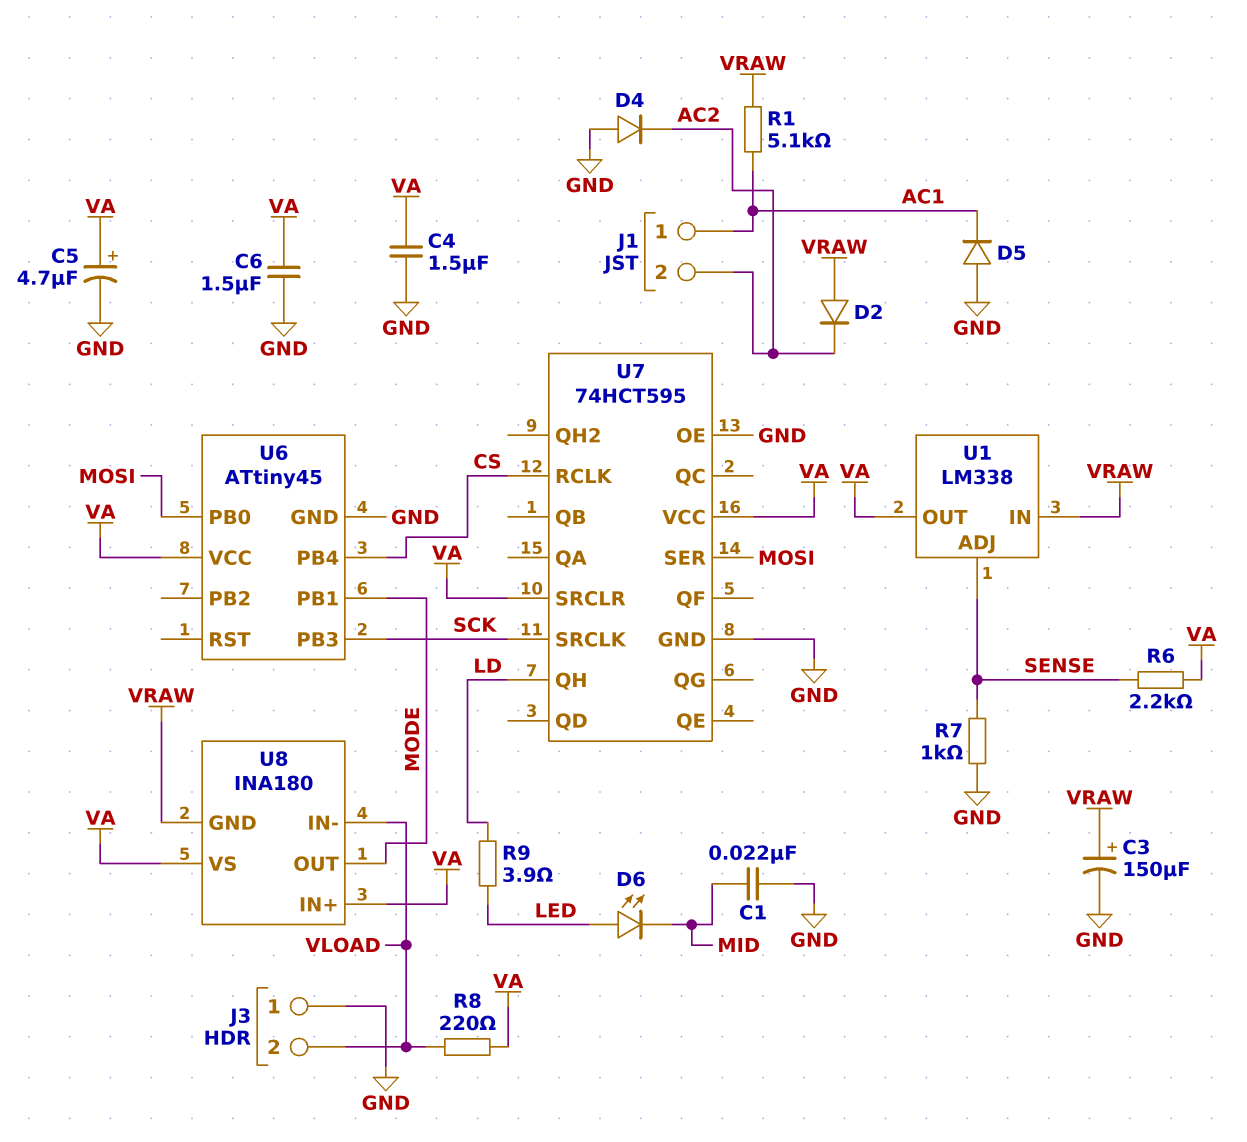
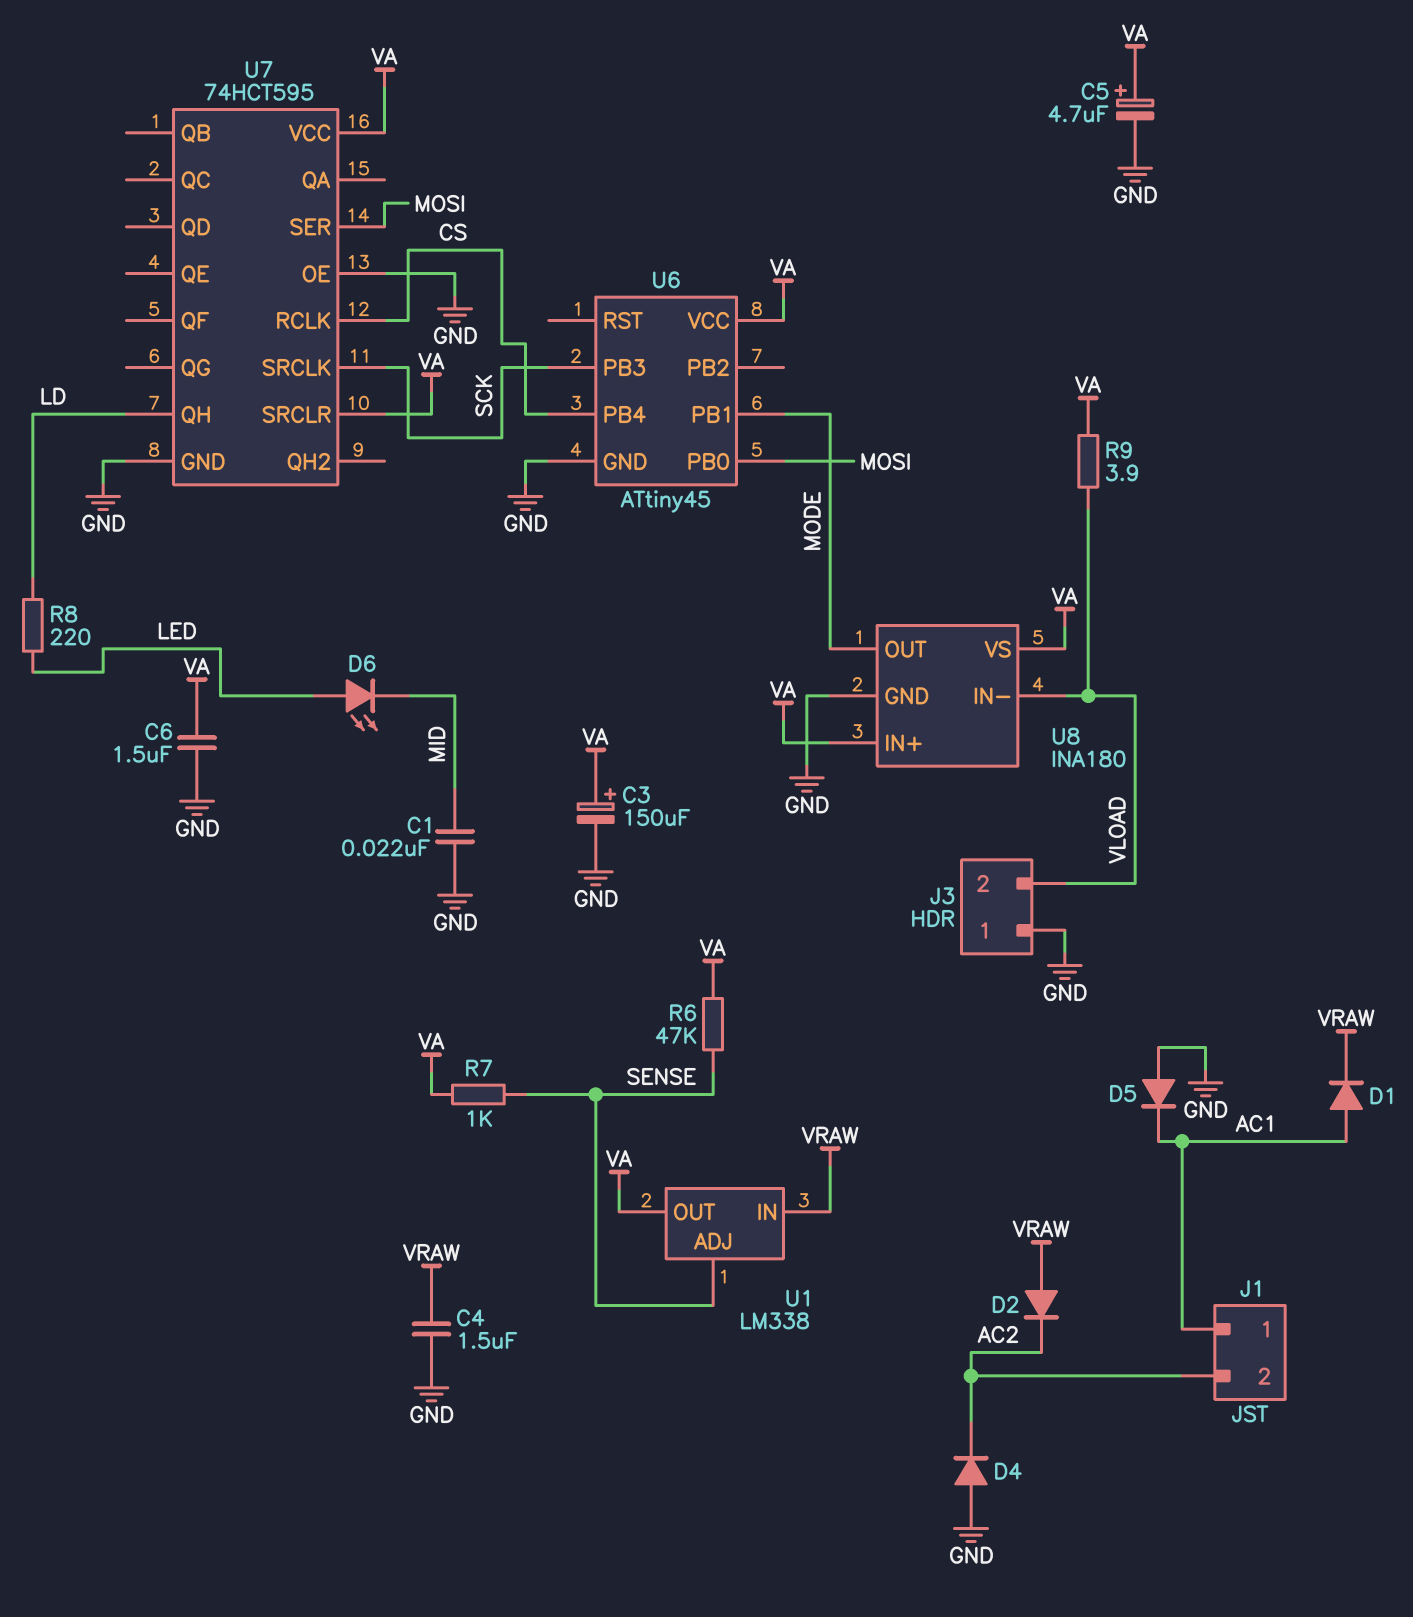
C3: 150uF (plus VRAW, minus GND) -> 150uF (plus VA, minus GND)
C4: 1.5uF (GND, VA) -> 1.5uF (GND, VRAW)
D1: none -> diode (A AC1, K VRAW)
R1: 5.1k (AC1, VRAW) -> none
R6: 2.2k (SENSE, VA) -> 47k (SENSE, VA)
R7: 1k (GND, SENSE) -> 1k (SENSE, VA)
R8: 220 (VA, VLOAD) -> 220 (LD, LED)
R9: 3.9 (LD, LED) -> 3.9 (VA, VLOAD)
U8 pin GND: VRAW -> GND

